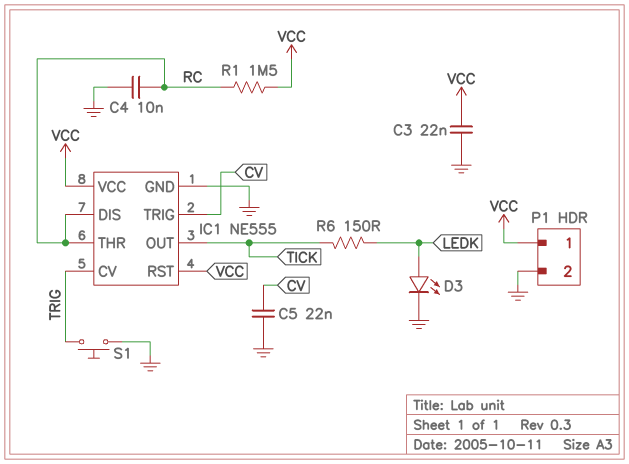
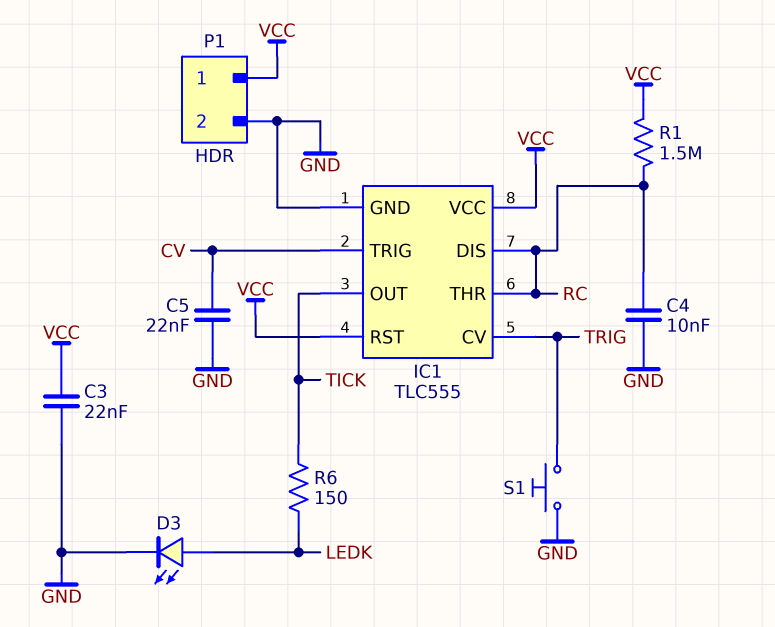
IC1: NE555 -> TLC555

